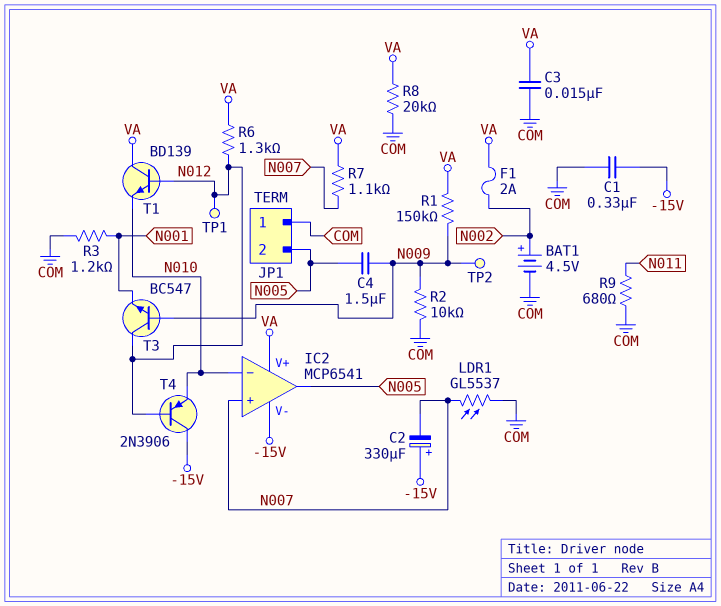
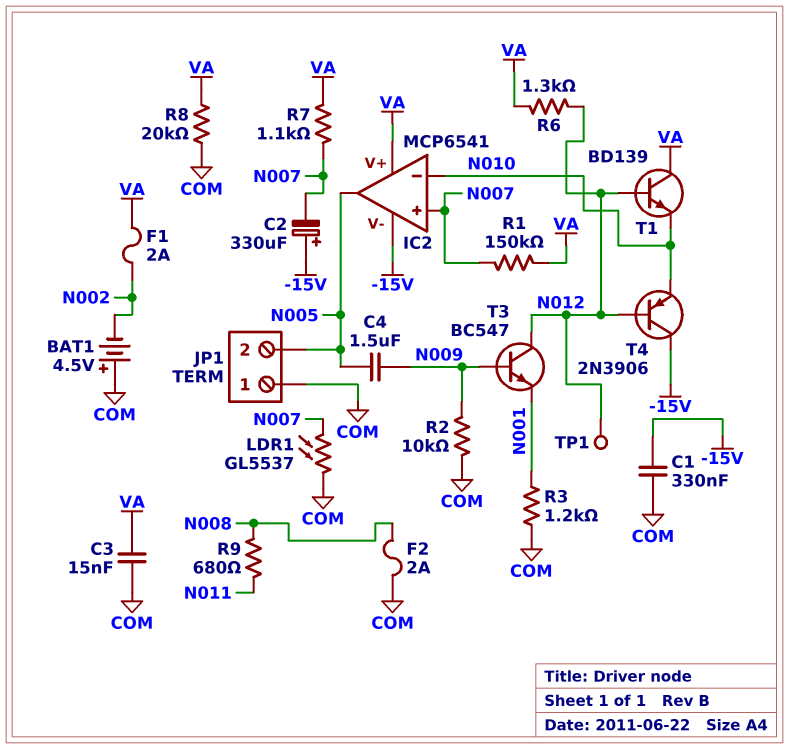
BAT1: 4.5V (plus N002, minus COM) -> 4.5V (plus COM, minus N002)
F2: none -> 2A (COM, N008)
R1: 150k (N009, VA) -> 150k (N007, VA)
R9: 680 (COM, N011) -> 680 (N008, N011)
TP2: test point (N009) -> none

